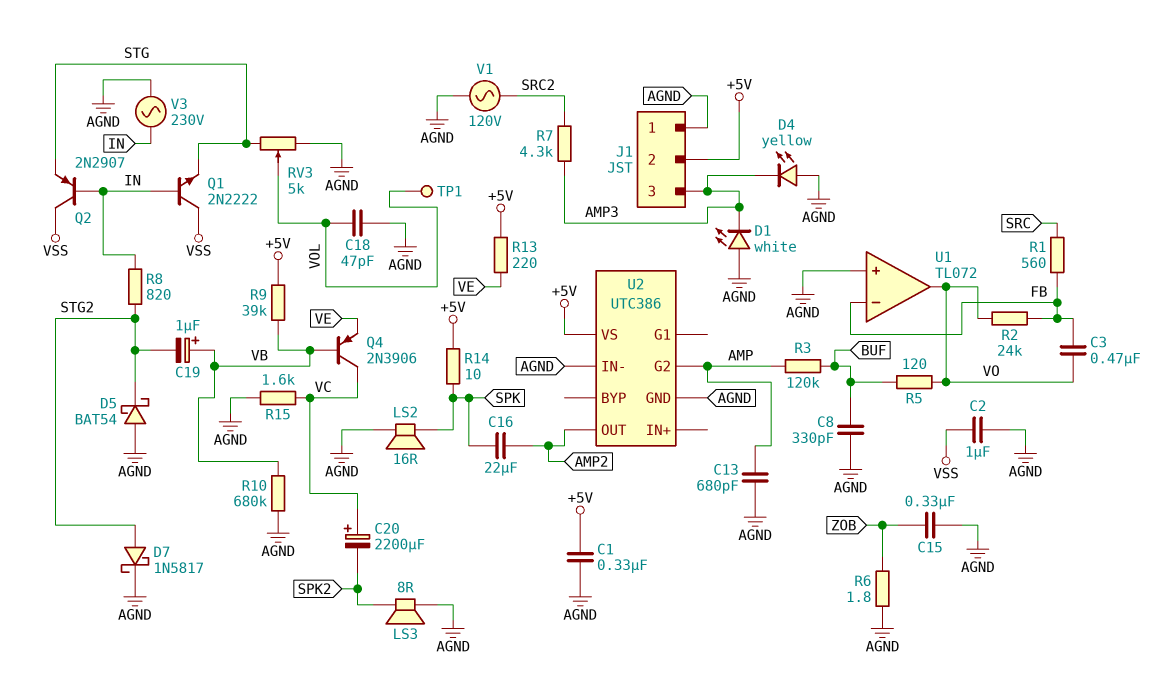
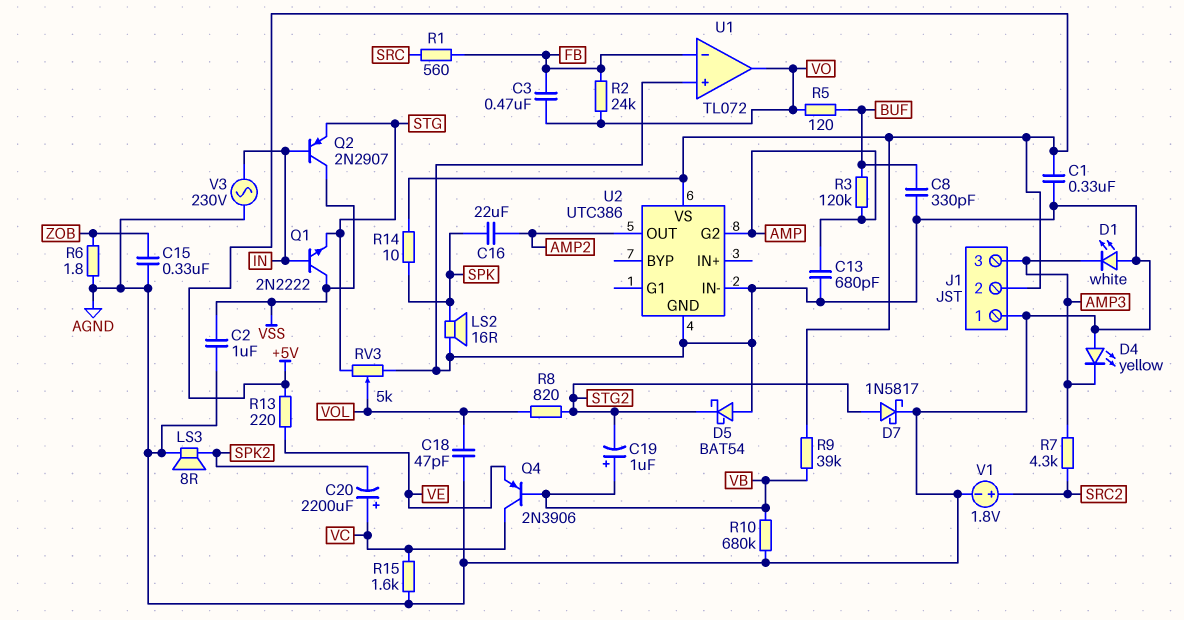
R8: 820 (IN, STG2) -> 820 (STG2, VOL)
TP1: test point (VOL) -> none
V1: AC 120V (AGND, SRC2) -> 1.8V (plus SRC2, minus AGND)

